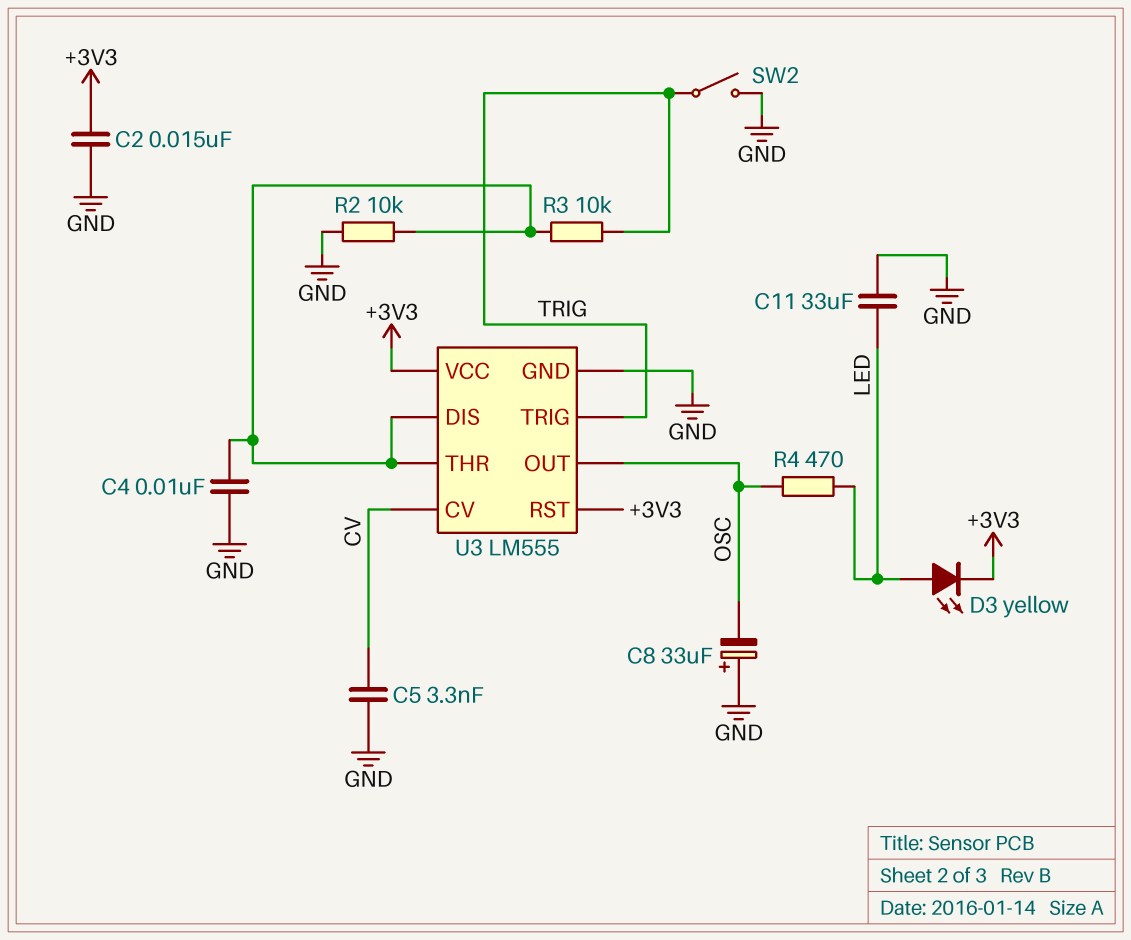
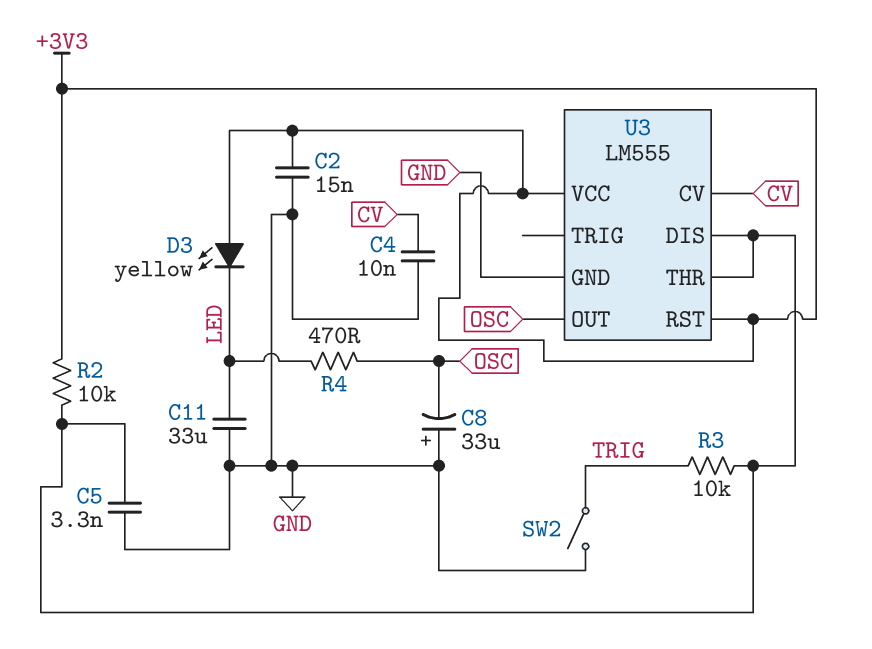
C4: 10nF (GND, U3/DIS) -> 10nF (CV, GND)
C5: 3.3nF (CV, GND) -> 3.3nF (GND, U3/DIS)
D3: LED yellow (A LED, K +3V3) -> LED yellow (A +3V3, K LED)
R2: 10k (GND, U3/DIS) -> 10k (+3V3, U3/DIS)
U3 pin TRIG: TRIG -> none

